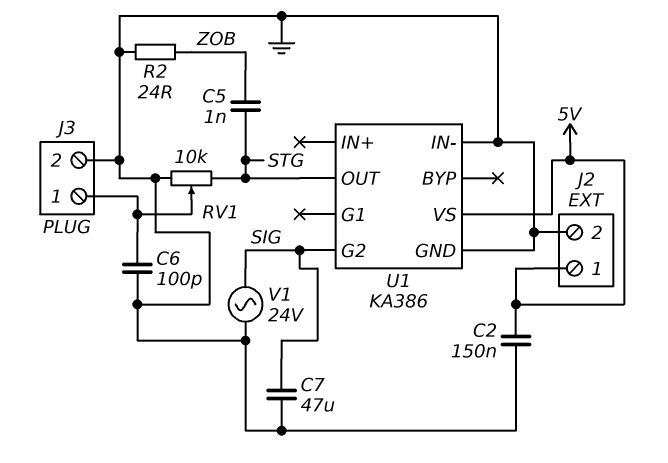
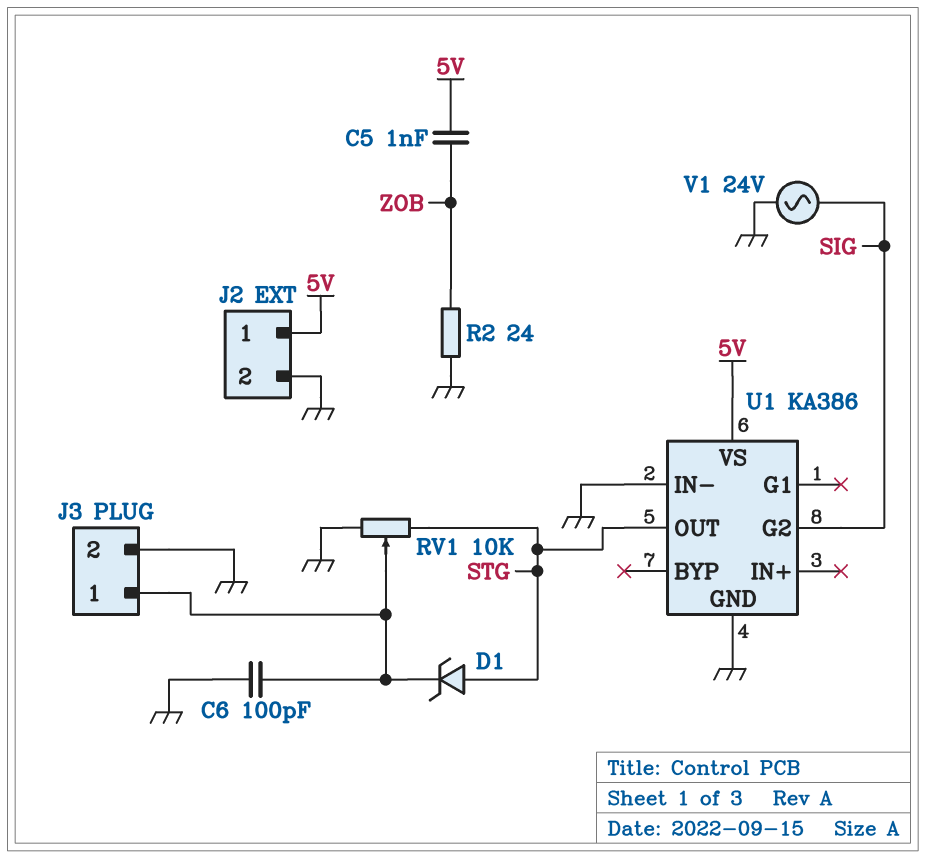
C2: 150nF (5V, GND) -> none
C5: 1nF (STG, ZOB) -> 1nF (5V, ZOB)
C7: 47uF (GND, SIG) -> none
D1: none -> zener (A STG, K J3/1)

